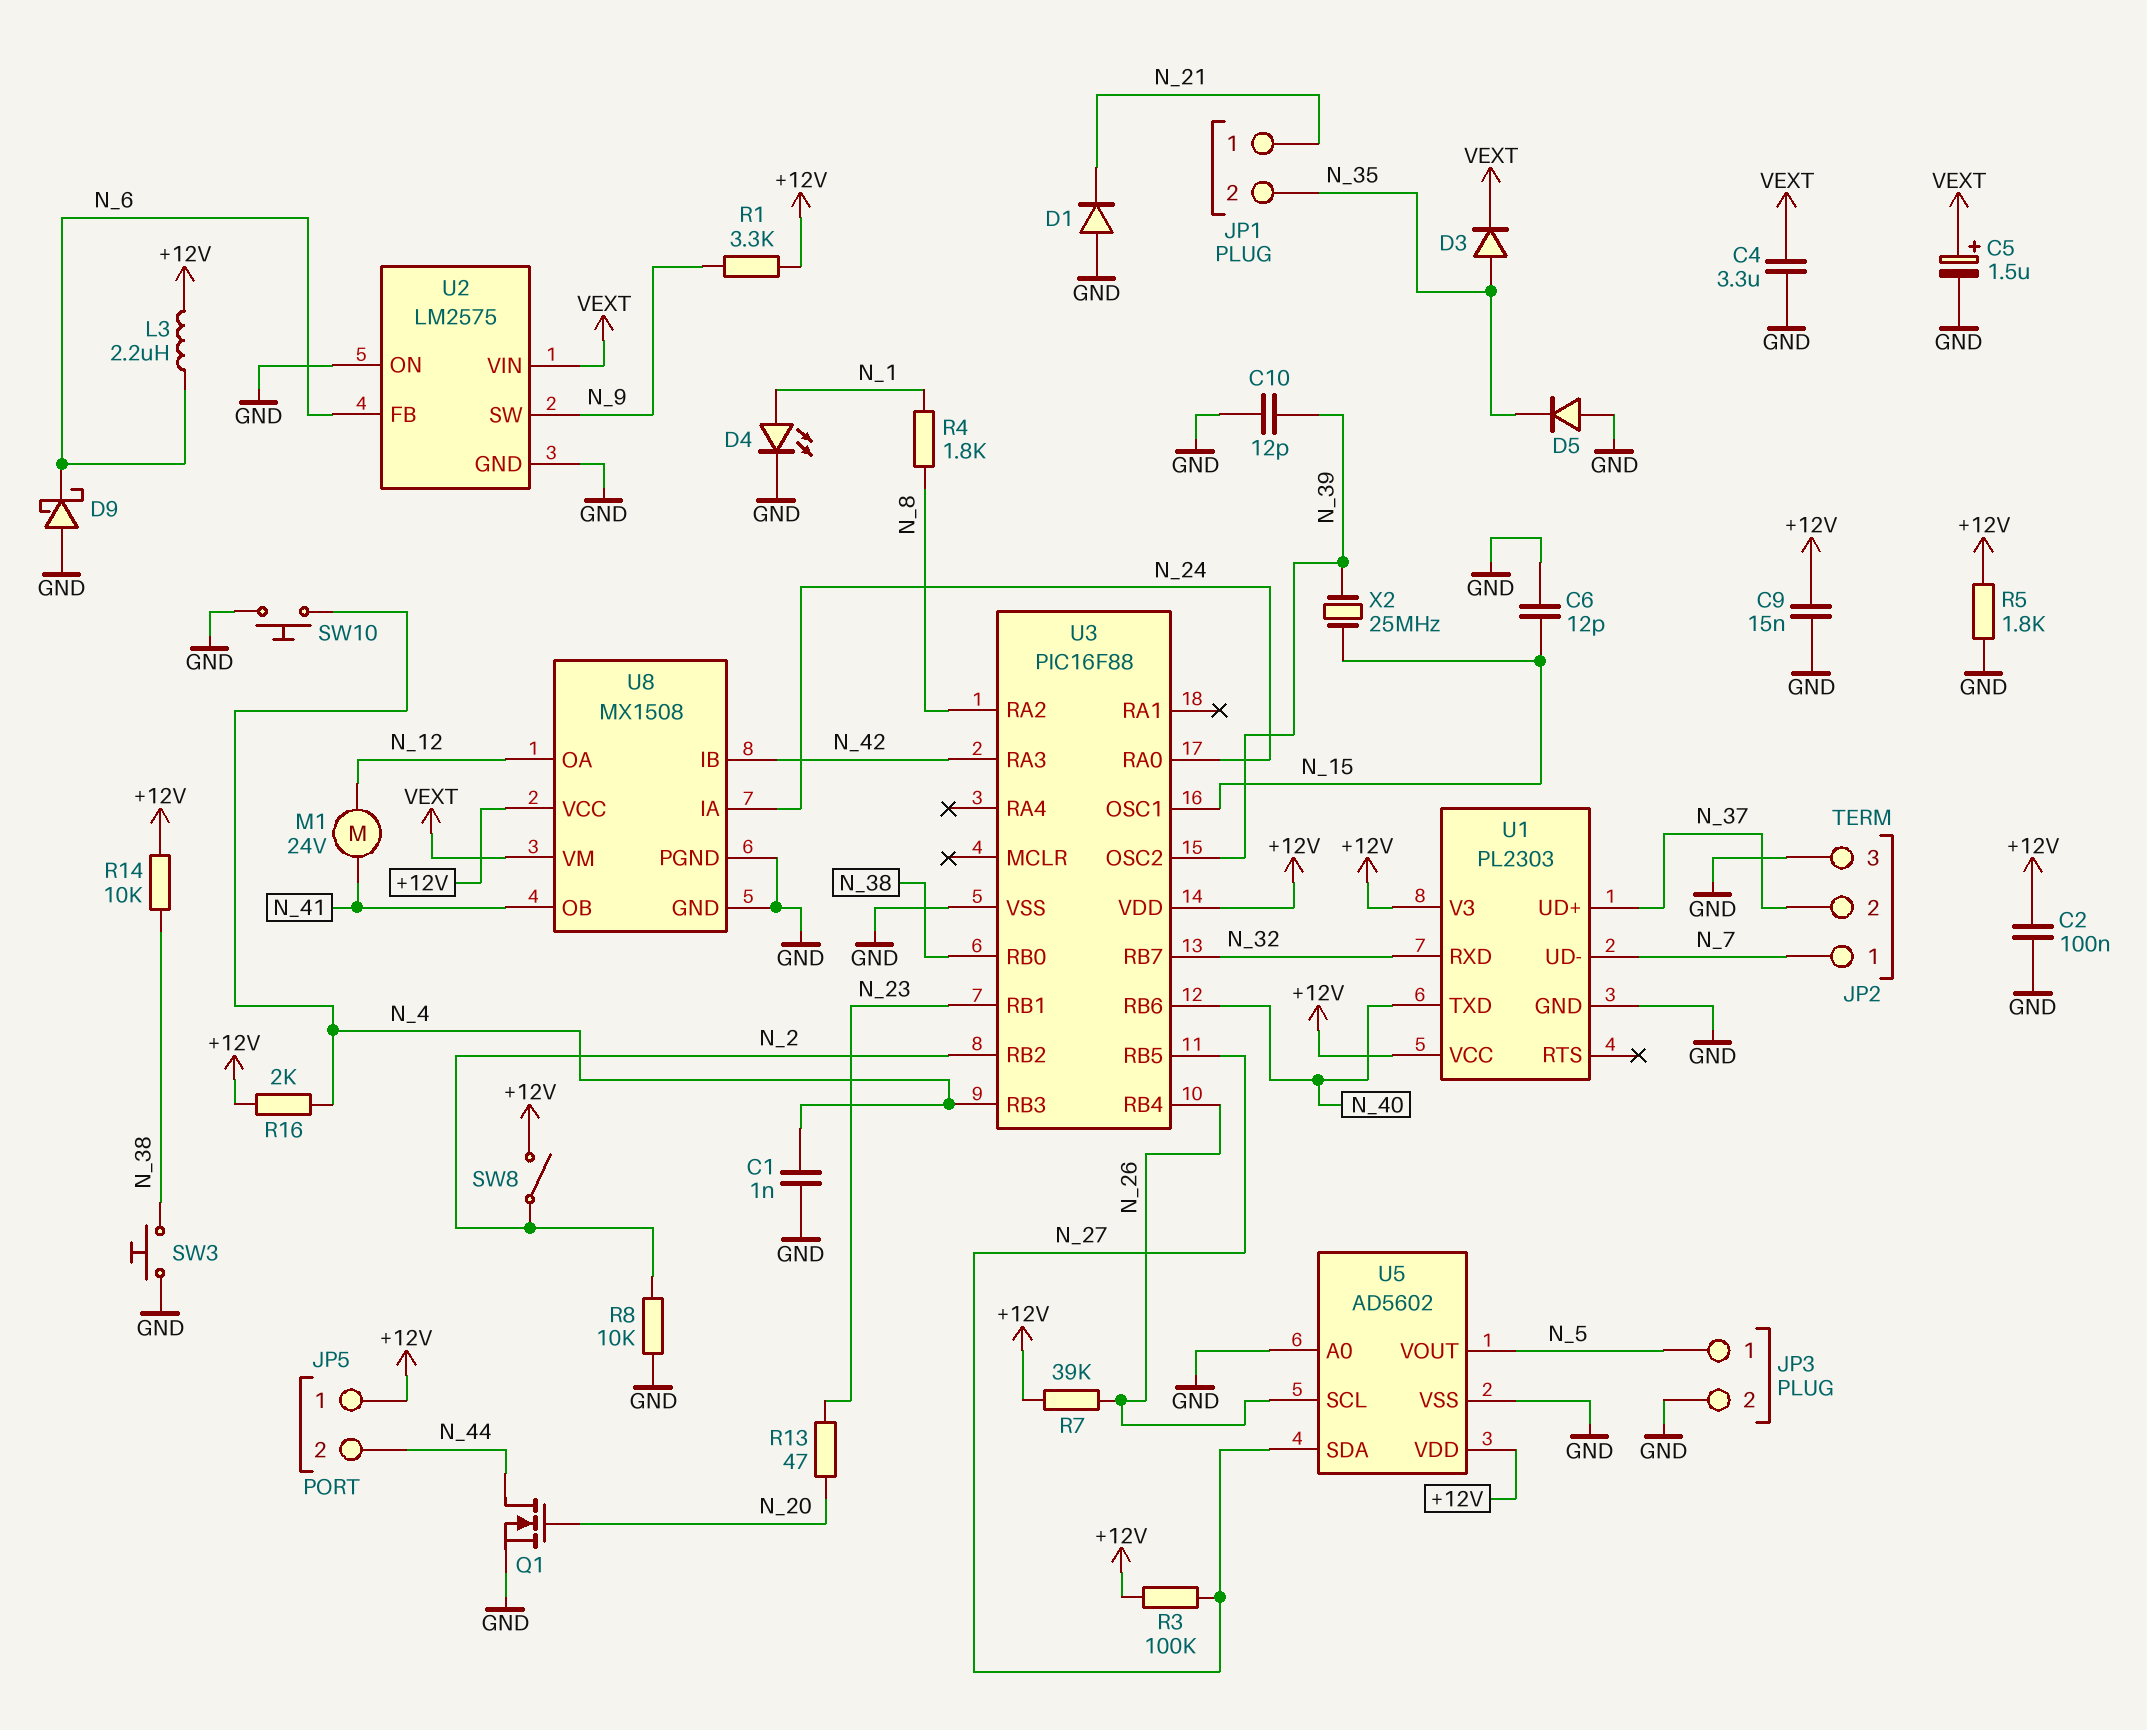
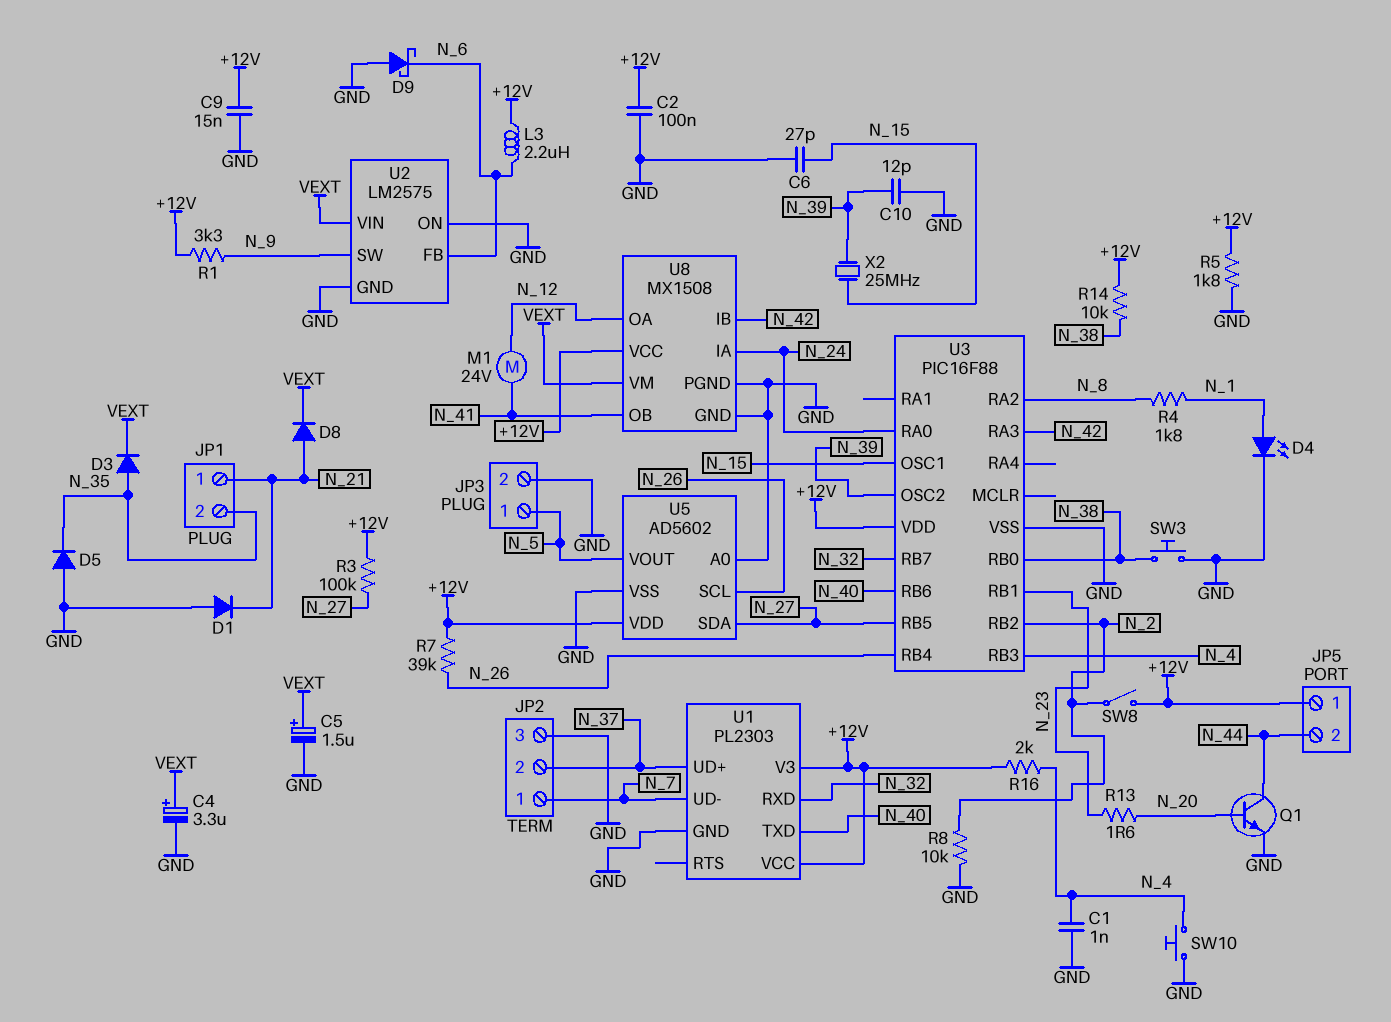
C4: 3.3uF (GND, VEXT) -> 3.3uF (plus VEXT, minus GND)
C6: 12pF (GND, N_15) -> 27pF (GND, N_15)
D8: none -> diode (A N_21, K VEXT)
Q1: NMOS (G N_20, D N_44, S GND) -> NPN (B N_20, C N_44, E GND)
R13: 47 (N_20, N_23) -> 1.6 (N_20, N_23)

